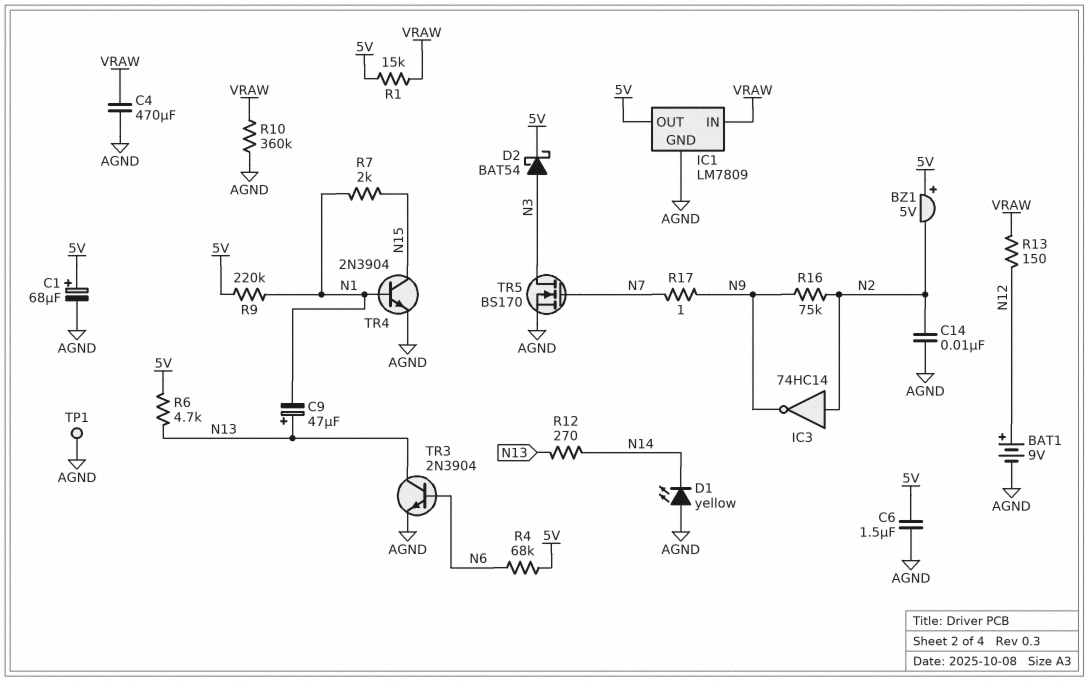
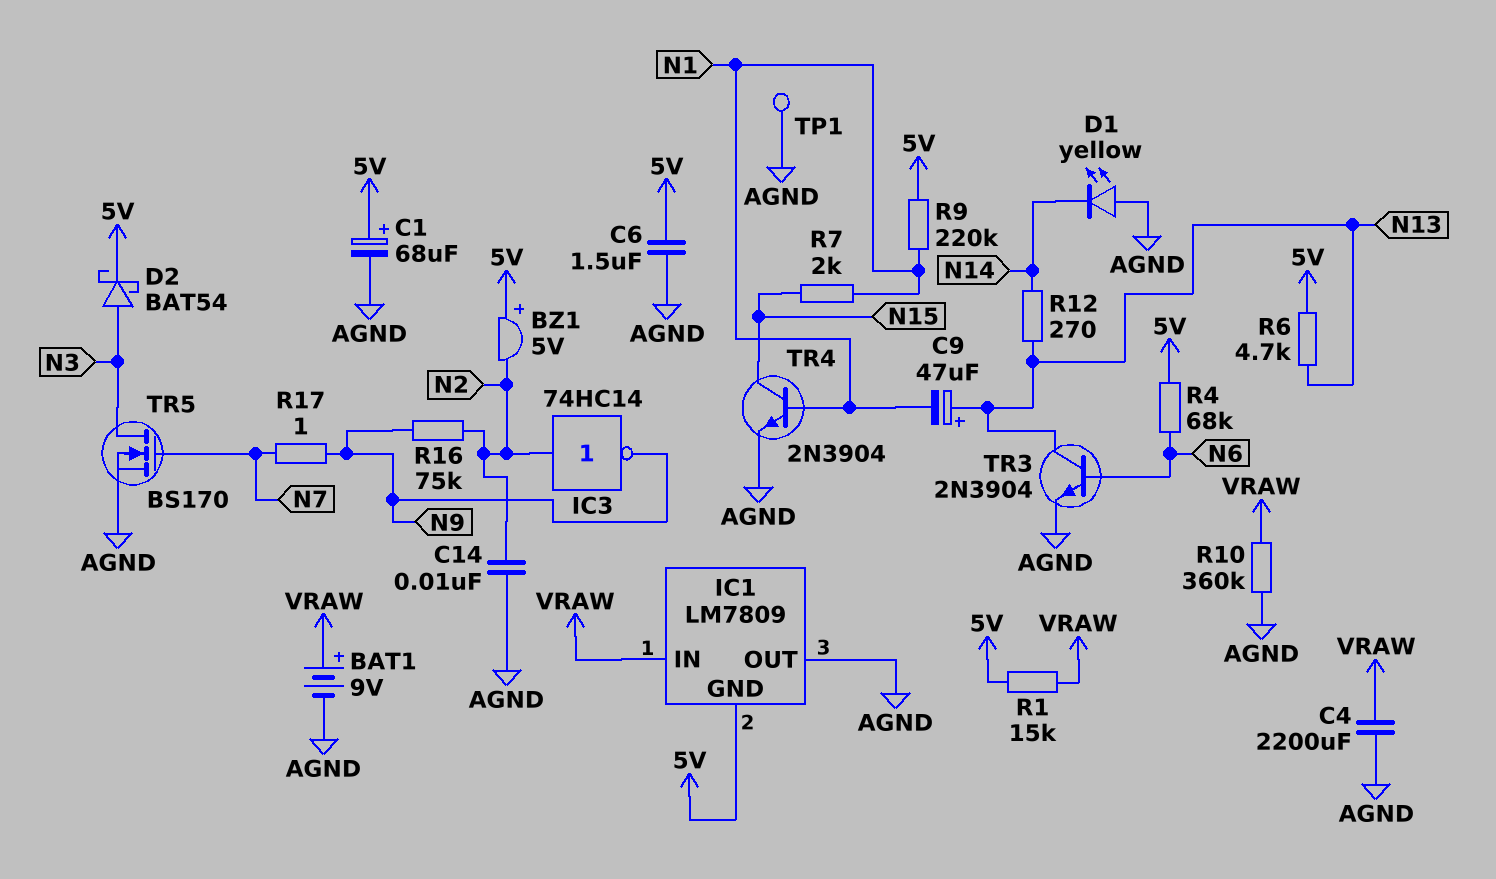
BAT1: 9V (plus N12, minus AGND) -> 9V (plus VRAW, minus AGND)
C4: 470uF (AGND, VRAW) -> 2200uF (AGND, VRAW)
IC1 pin GND: AGND -> 5V
IC1 pin OUT: 5V -> AGND
R13: 150 (N12, VRAW) -> none

